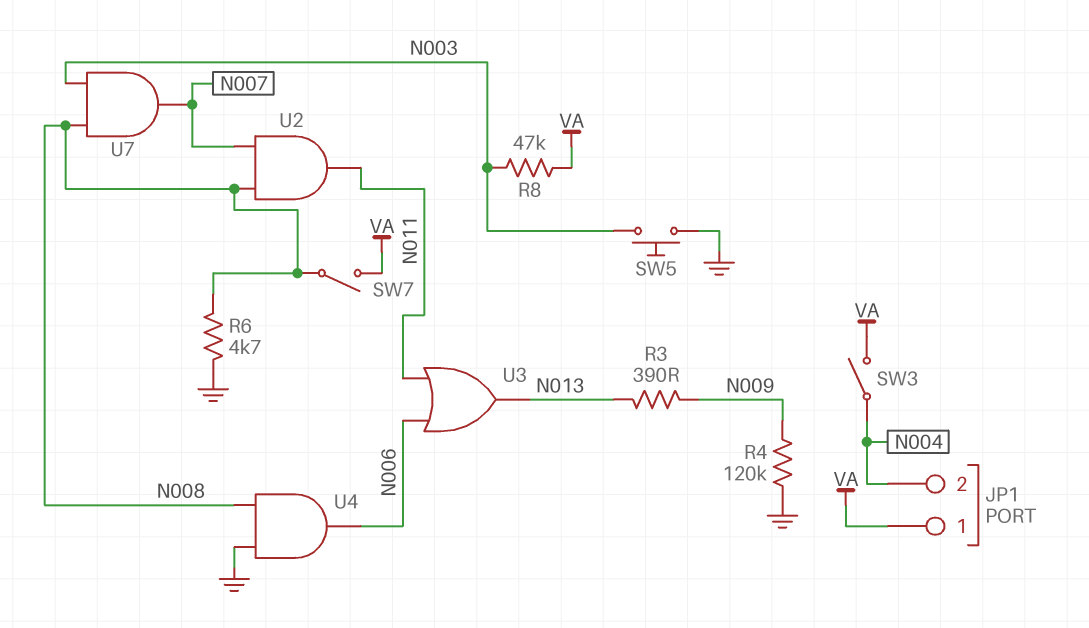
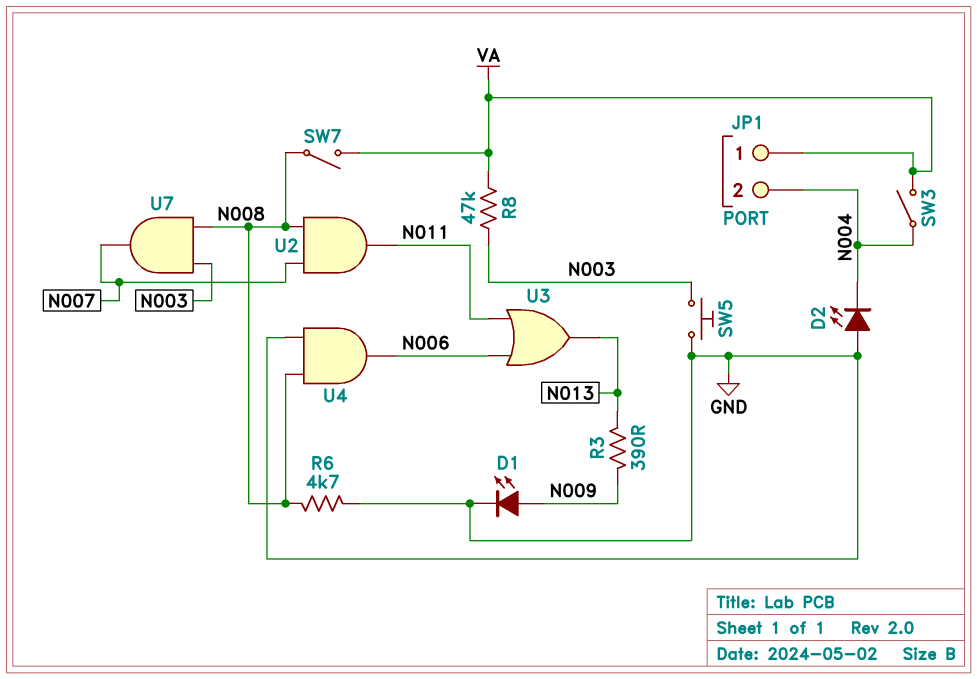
D1: none -> LED (A N009, K GND)
D2: none -> LED (A GND, K N004)
R4: 120k (GND, N009) -> none

